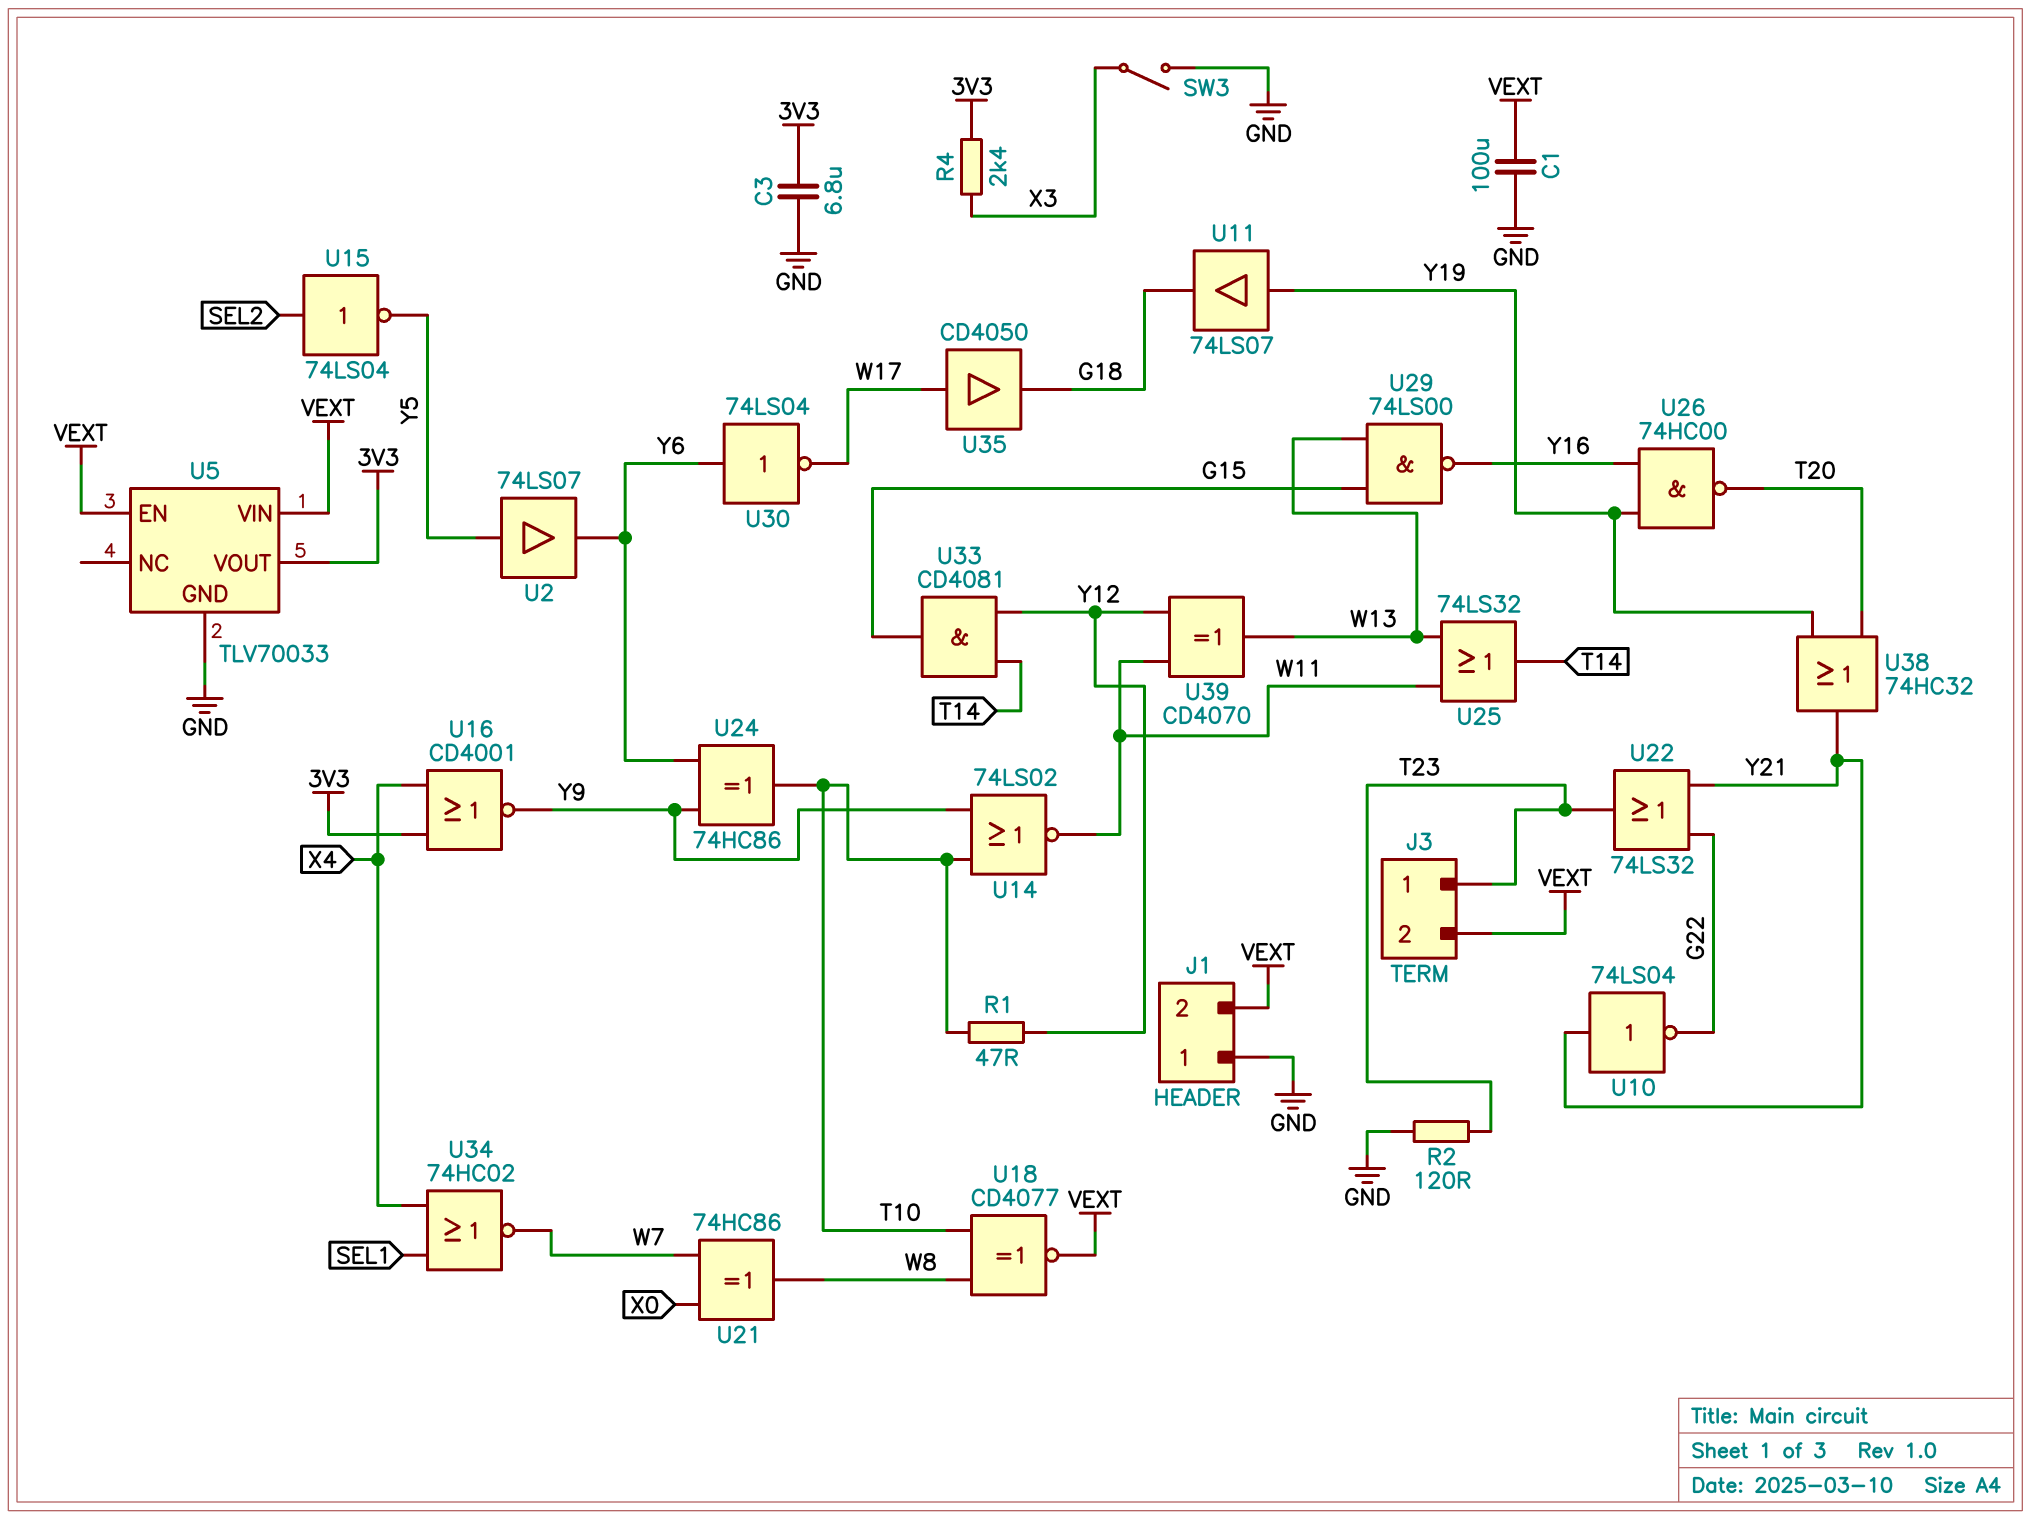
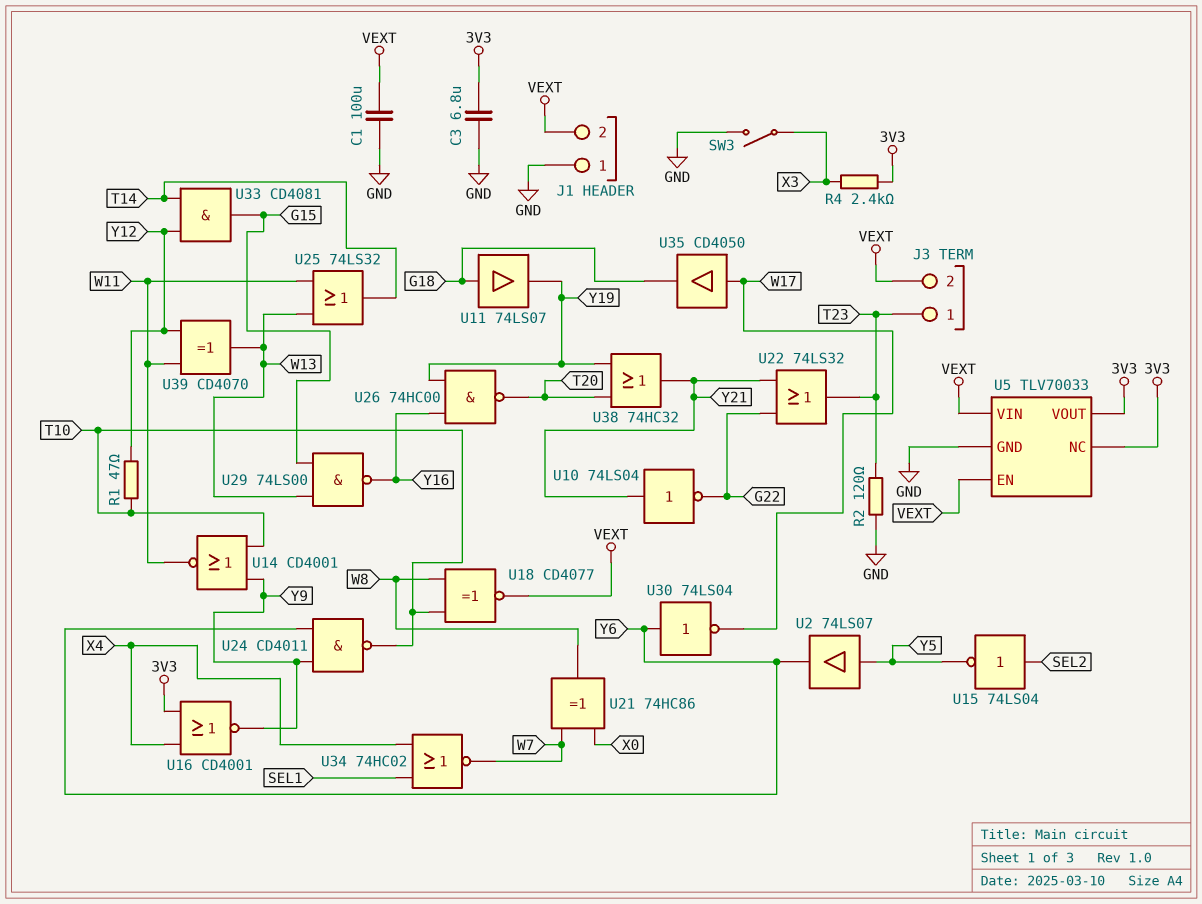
U5 pin NC: none -> 3V3
U11: buffer 74LS07 (in Y19, out G18) -> buffer 74LS07 (in G18, out Y19)
U14: NOR 74LS02 (in T10, in Y9, out W11) -> NOR CD4001 (in T10, in Y9, out W11)
U24: XOR 74HC86 (in Y6, in Y9, out T10) -> NAND CD4011 (in Y6, in Y9, out T10)

